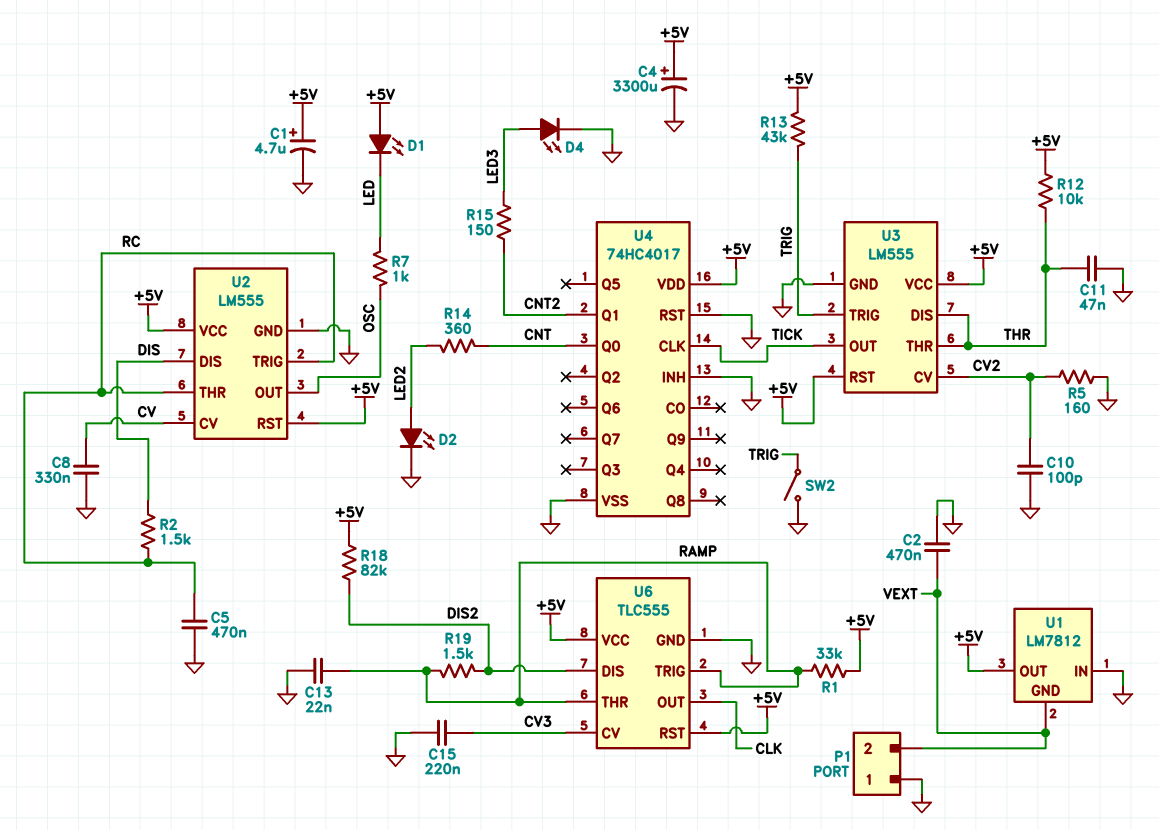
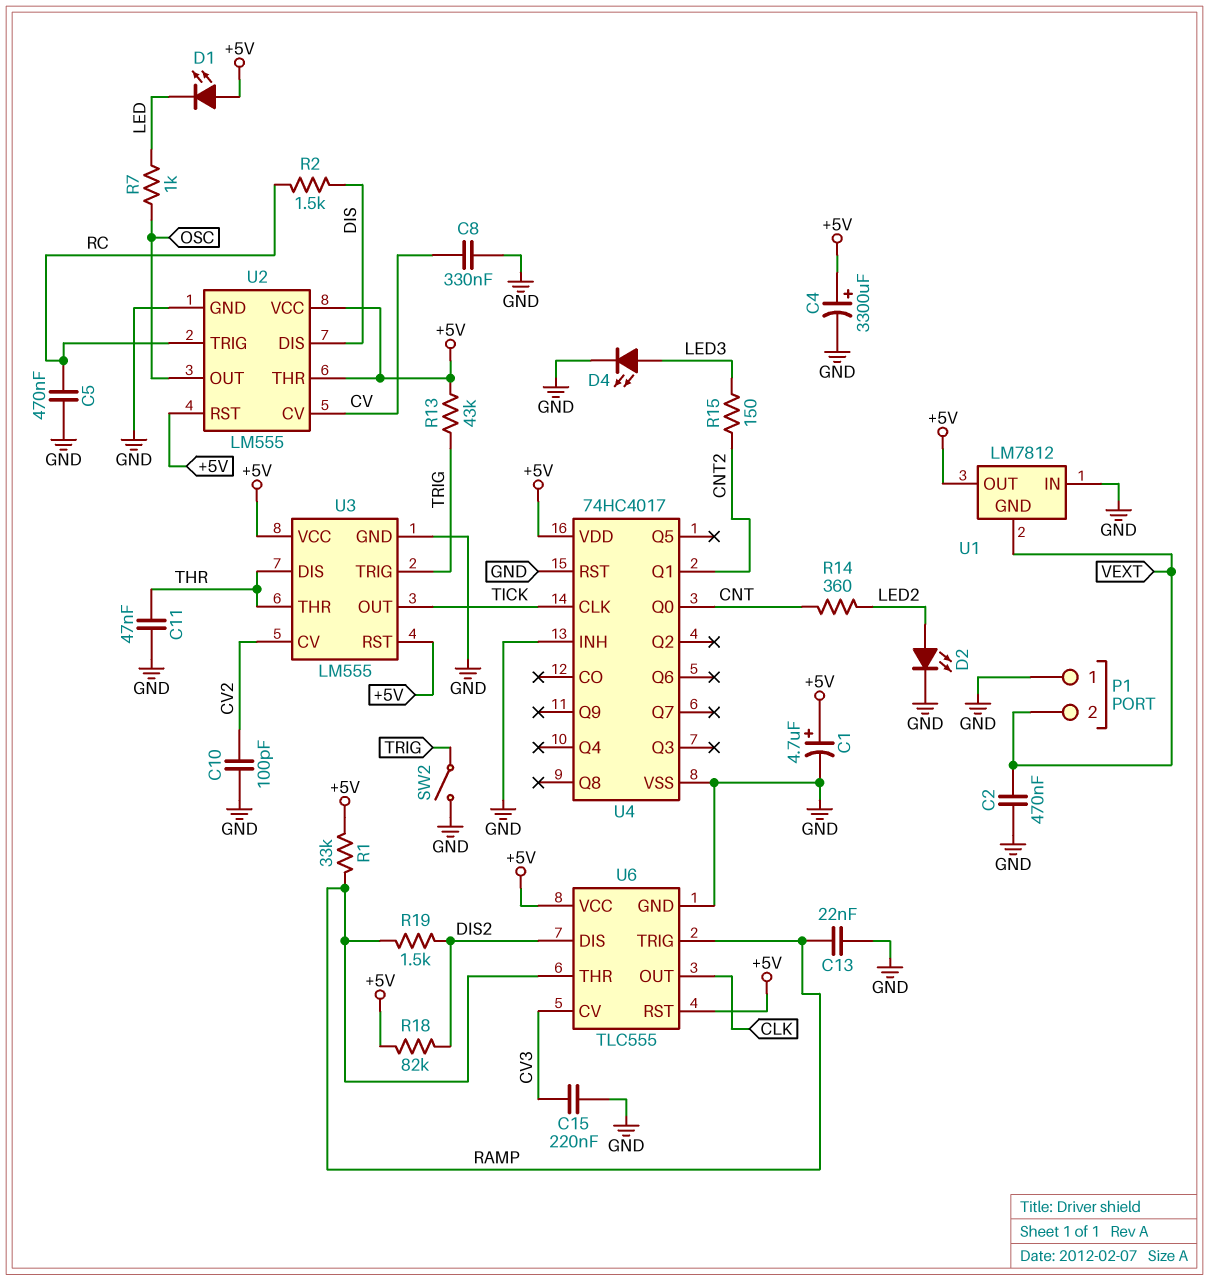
R5: 160 (CV2, GND) -> none
R12: 10k (+5V, THR) -> none
U2 pin THR: RC -> +5V

